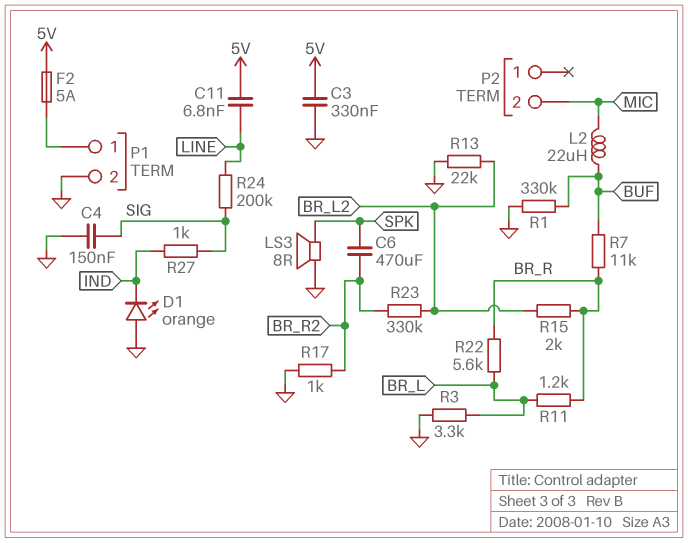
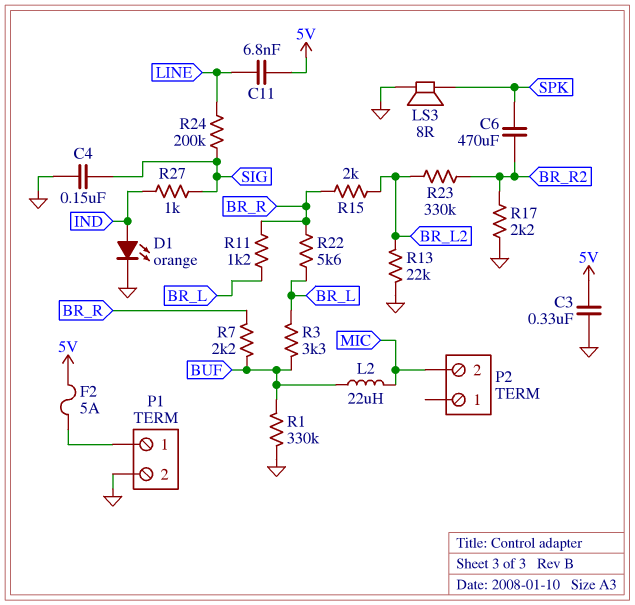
D1: LED orange (A GND, K IND) -> LED orange (A IND, K GND)
R3: 3.3k (BR_L, GND) -> 3.3k (BR_L, BUF)
R7: 11k (BR_R, BUF) -> 2.2k (BR_R, BUF)
R17: 1k (BR_R2, GND) -> 2.2k (BR_R2, GND)

